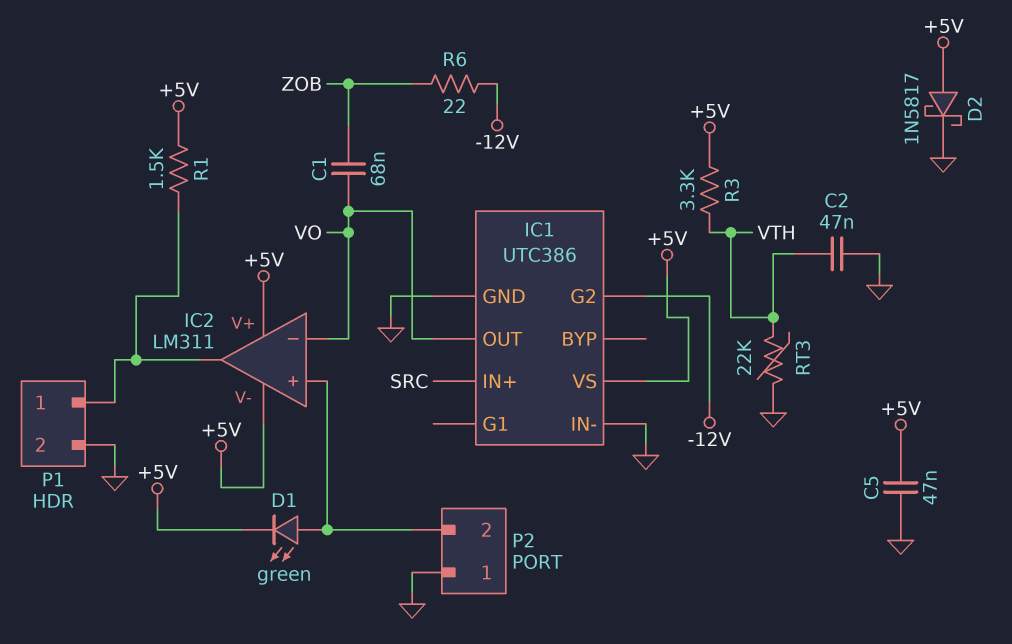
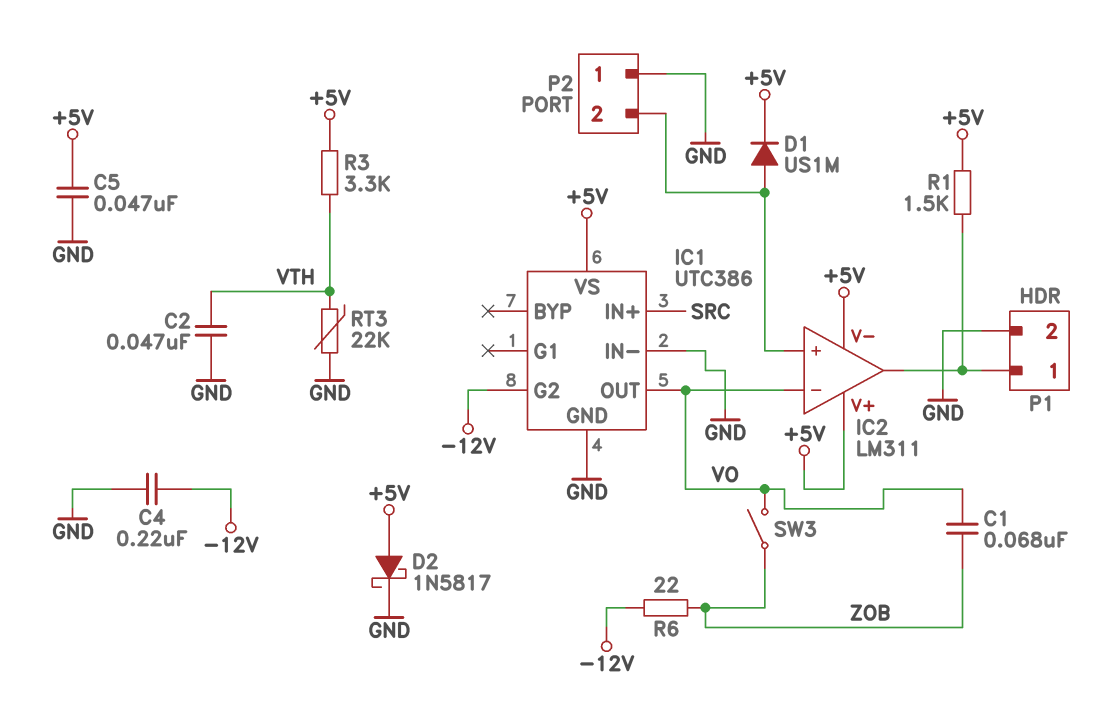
C4: none -> 220nF (-12V, GND)
D1: LED green (A IC2/in+, K +5V) -> diode US1M (A IC2/in+, K +5V)
SW3: none -> switch (VO, ZOB)

